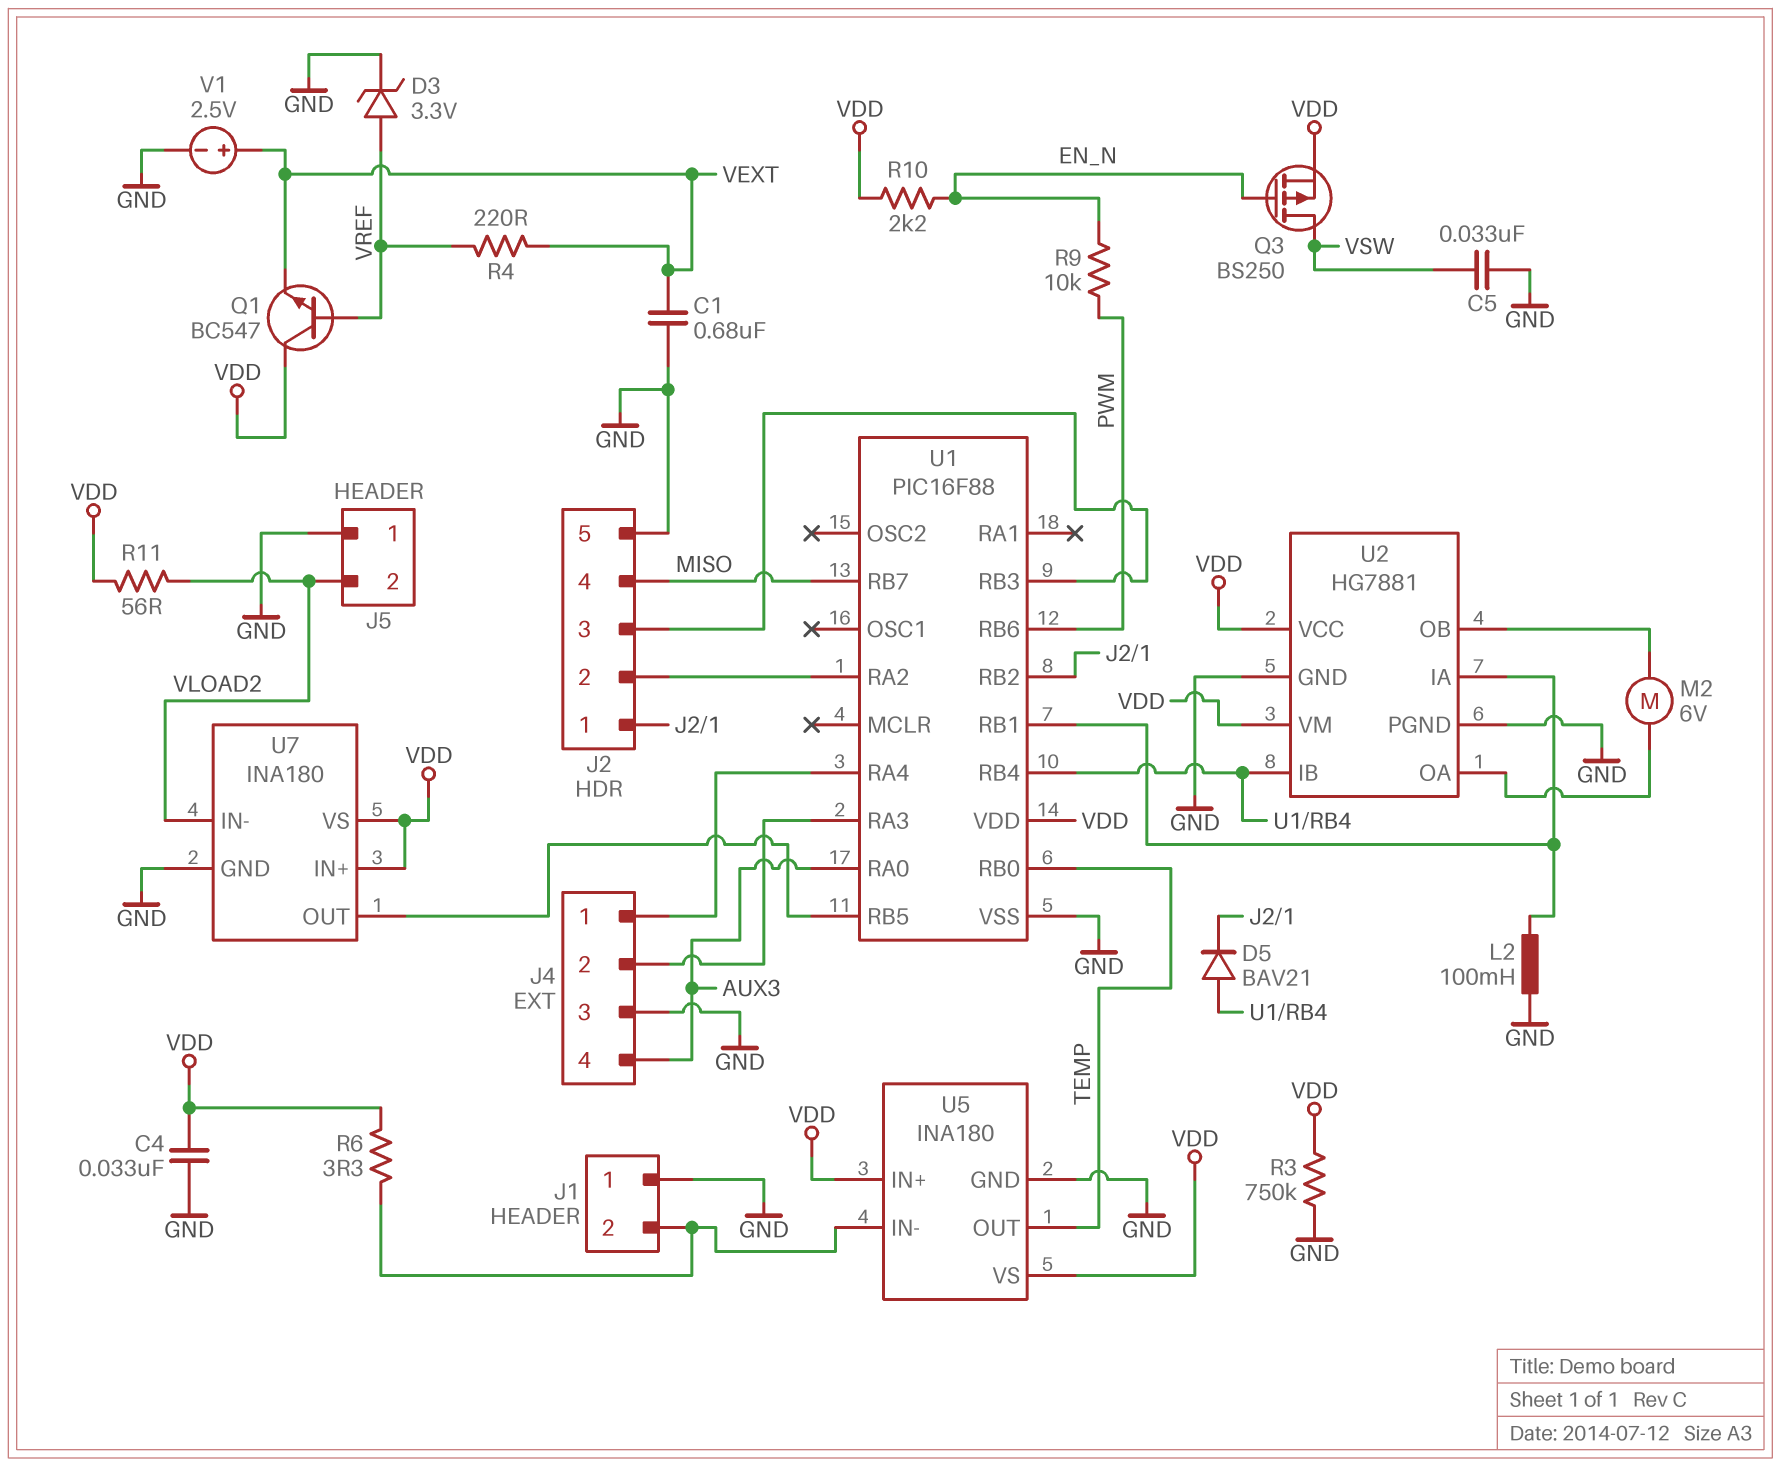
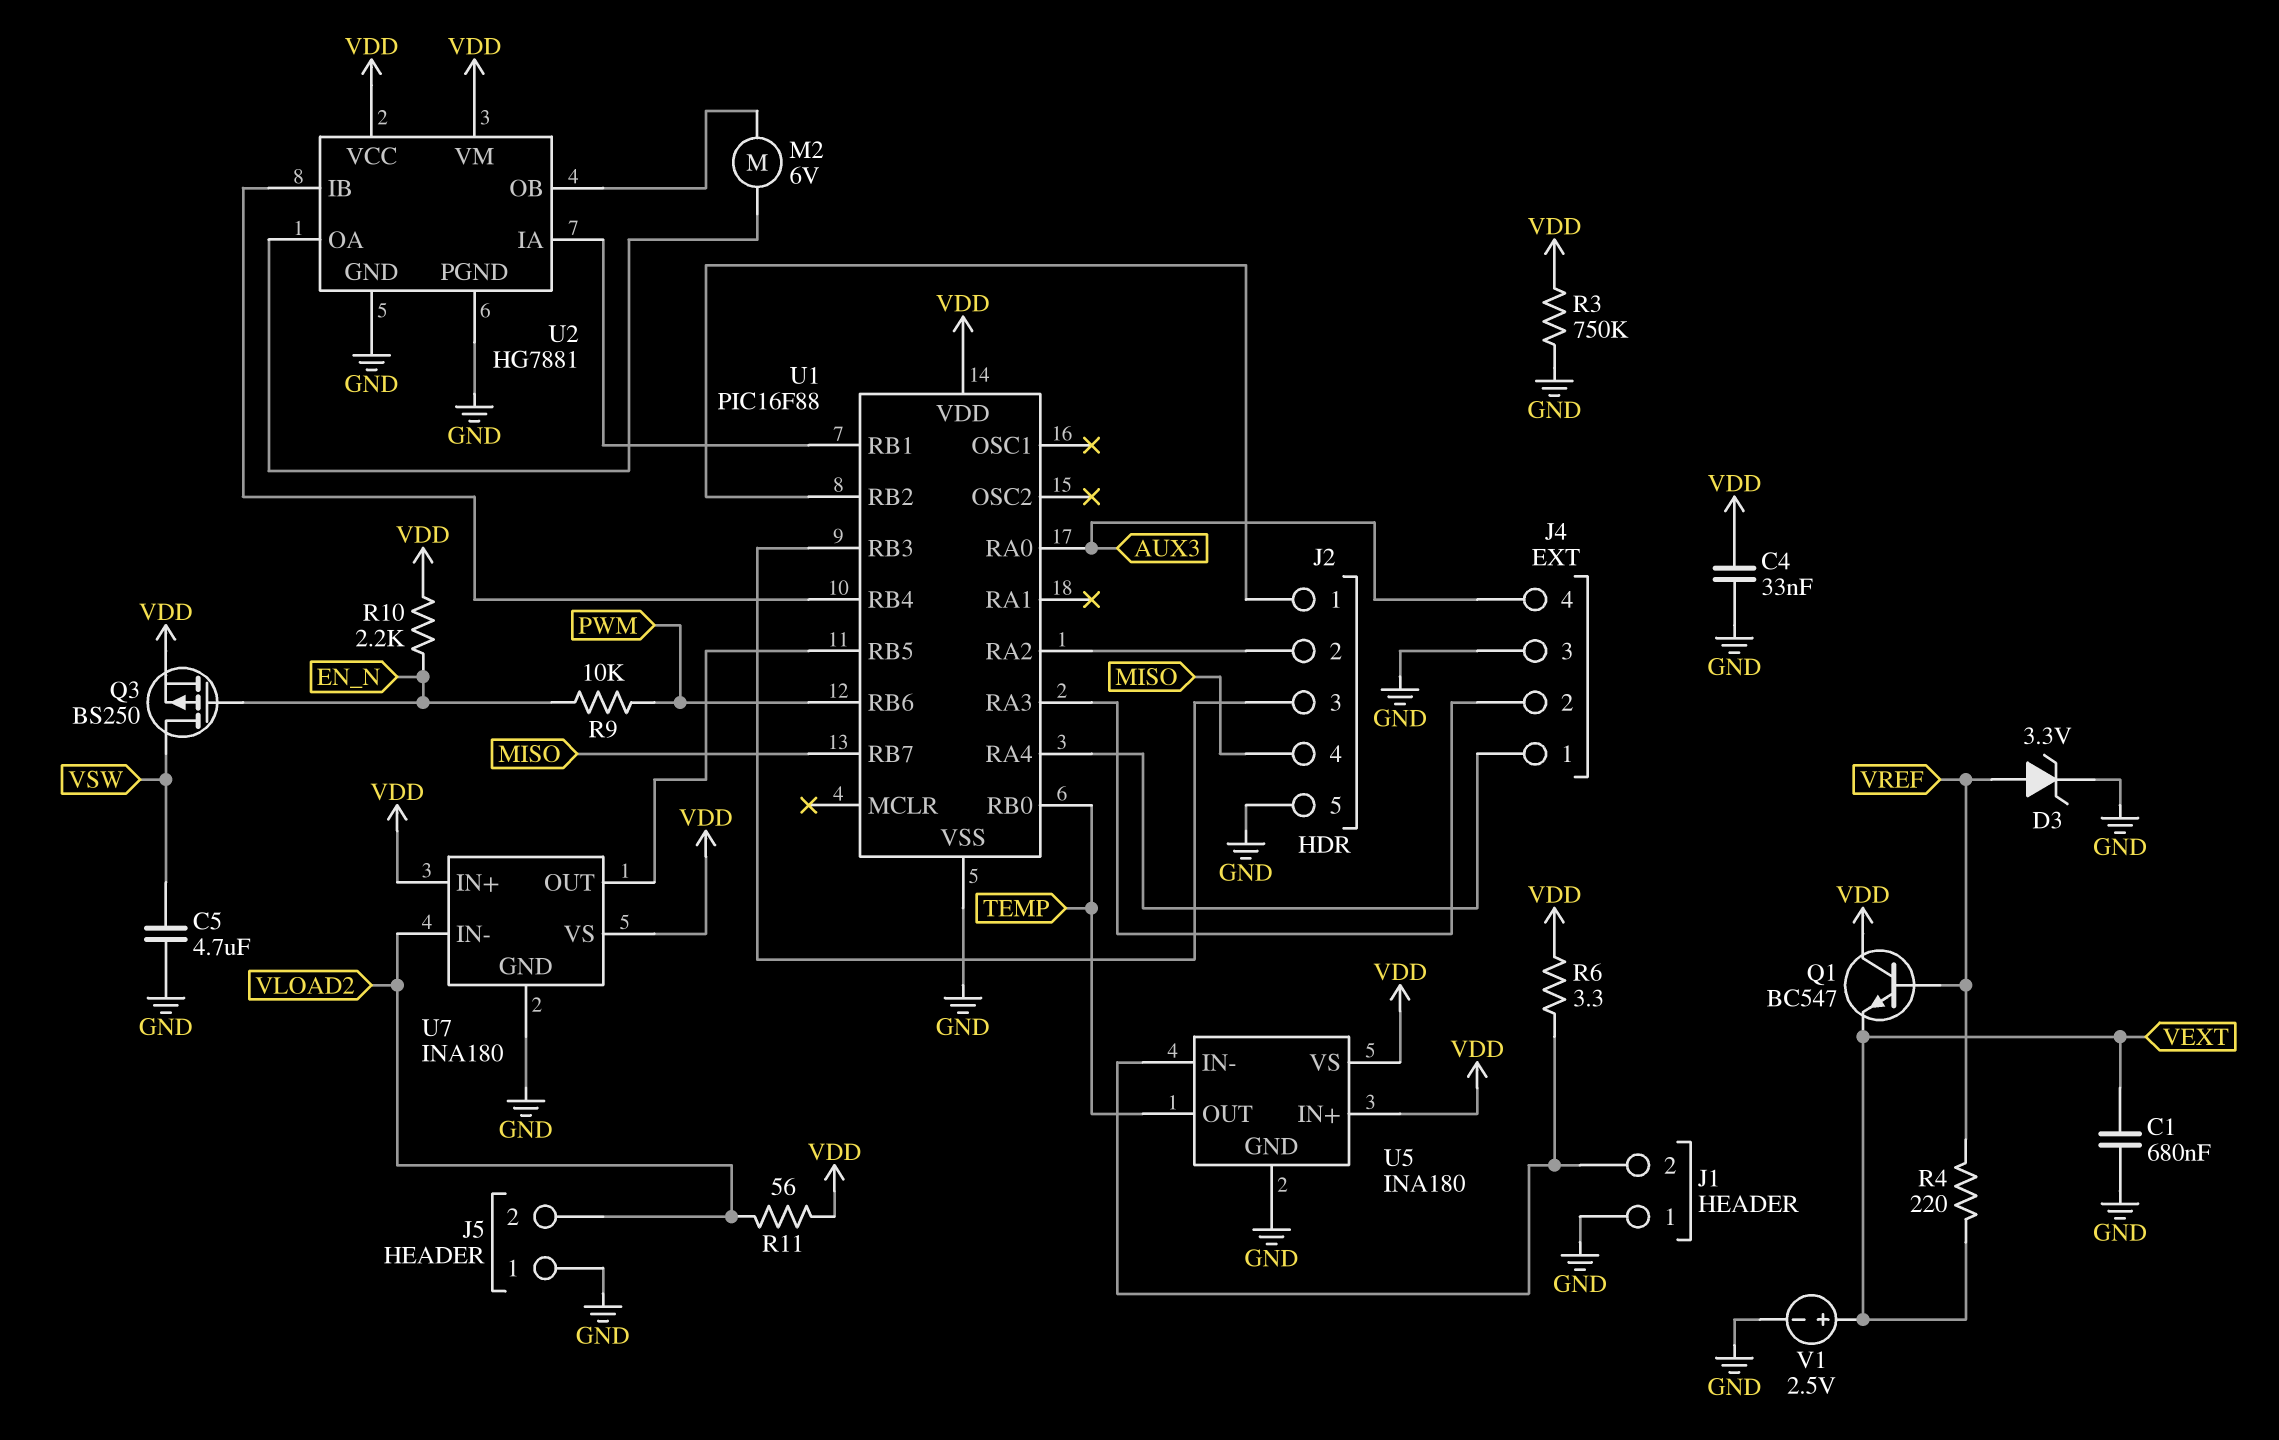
C5: 33nF (GND, VSW) -> 4.7uF (GND, VSW)
D5: diode BAV21 (A U1/RB4, K J2/1) -> none
L2: 100mH (GND, U1/RB1) -> none

